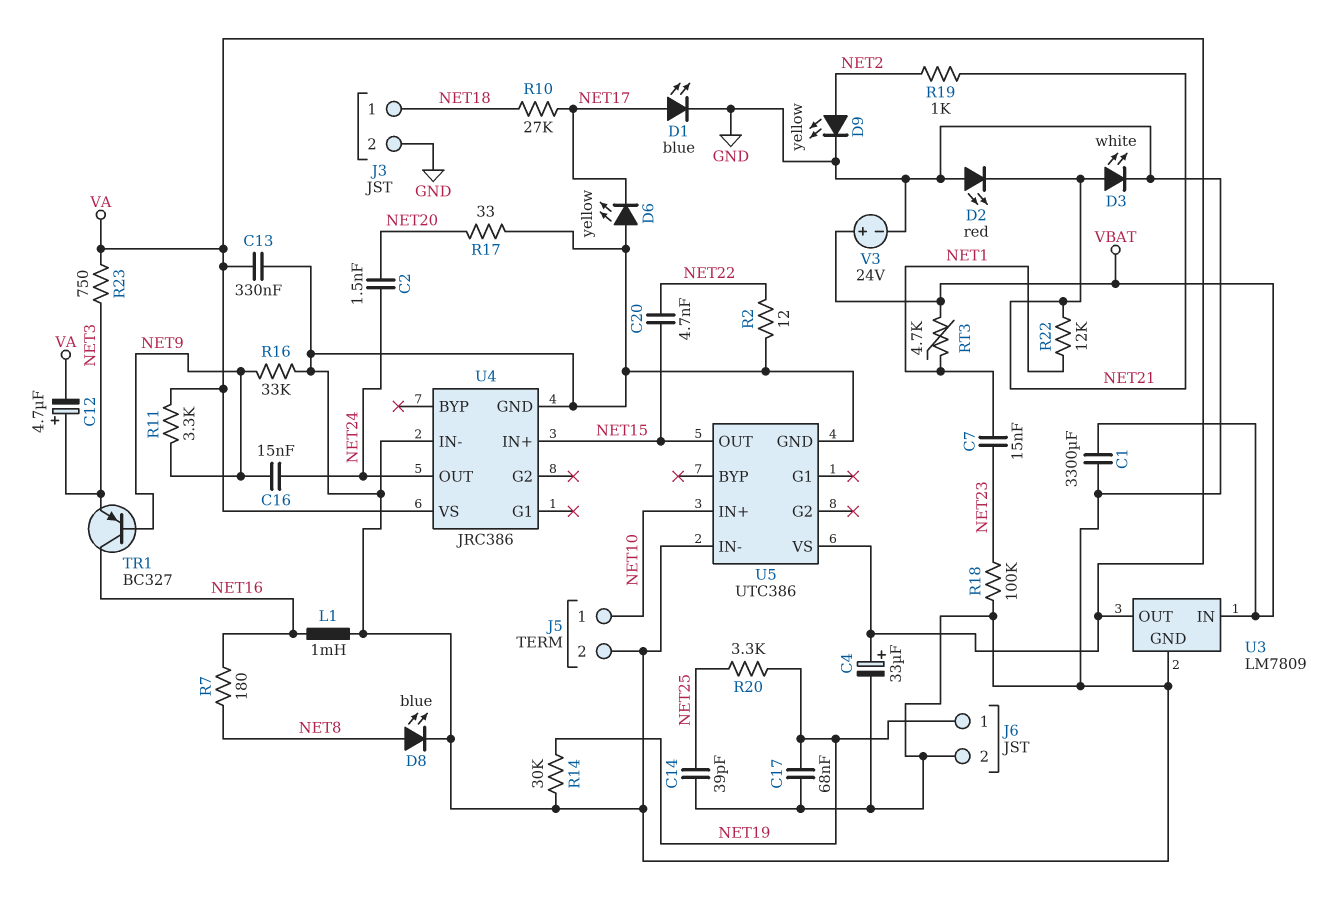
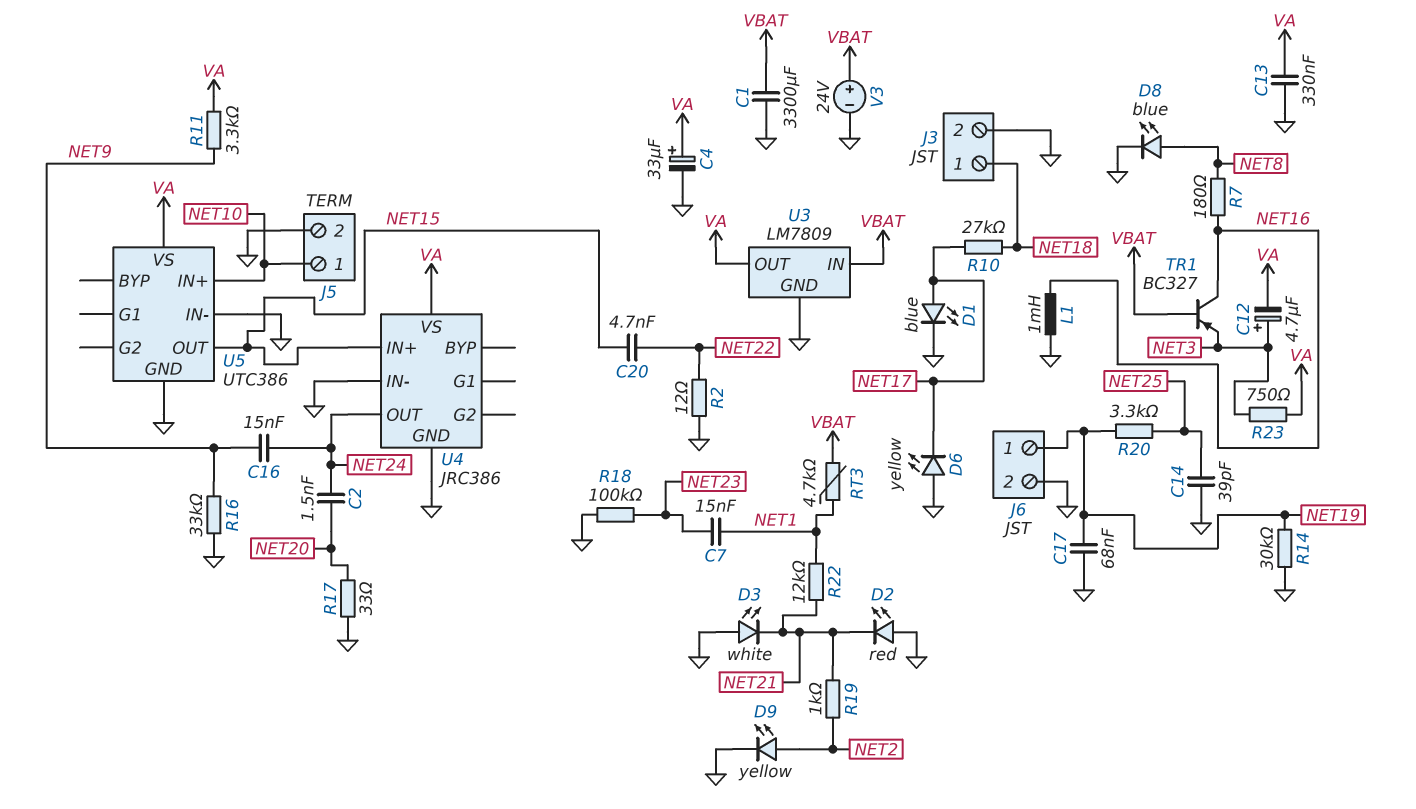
D3: LED white (A NET21, K GND) -> LED white (A GND, K NET21)
TR1: PNP BC327 (B NET9, C NET16, E NET3) -> PNP BC327 (B VBAT, C NET16, E NET3)

